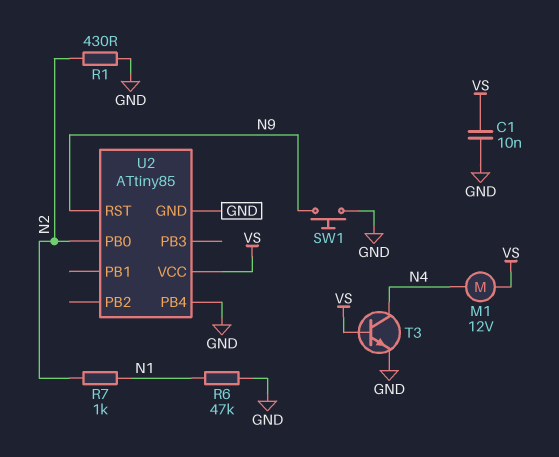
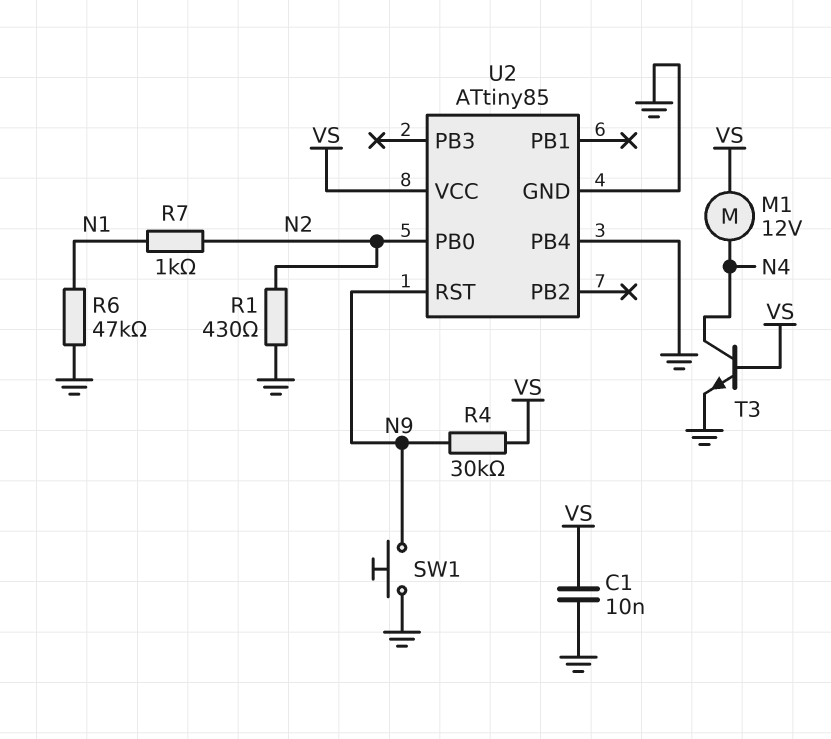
R4: none -> 30k (N9, VS)

